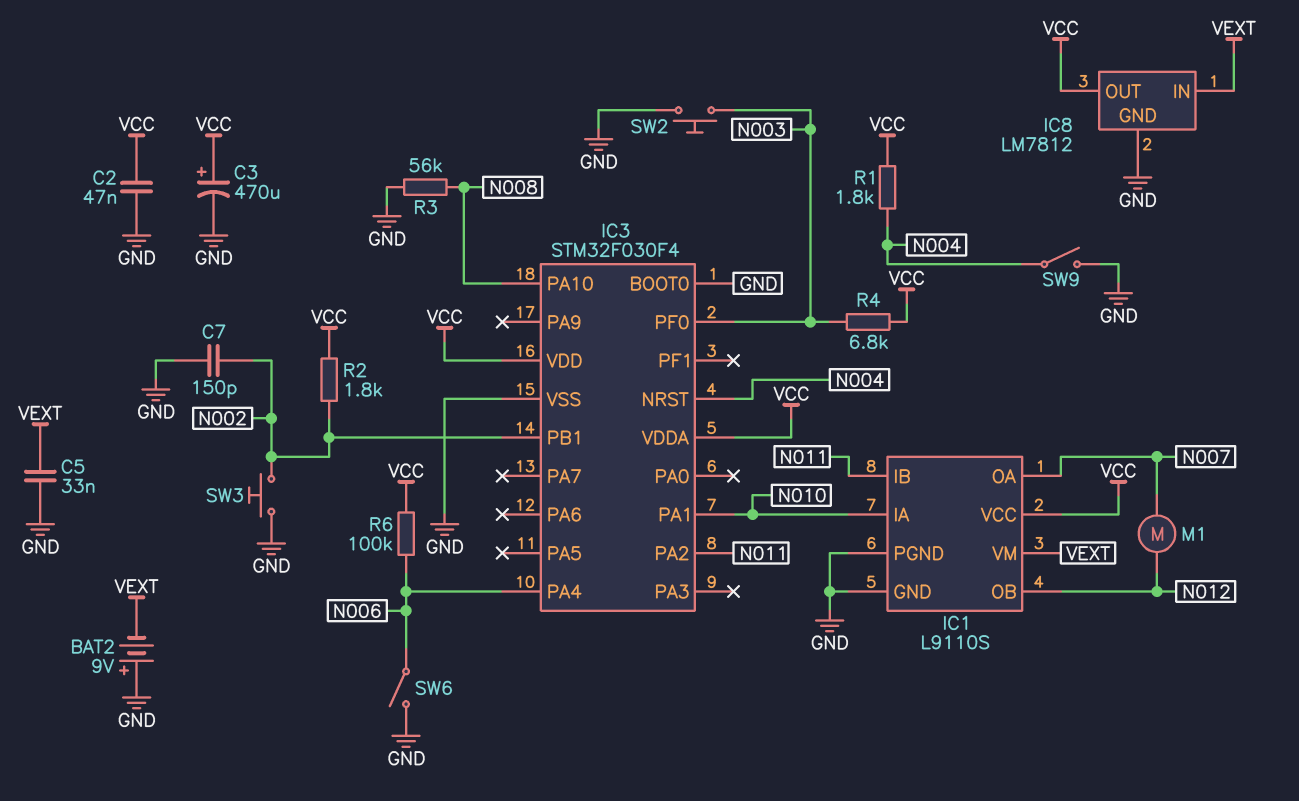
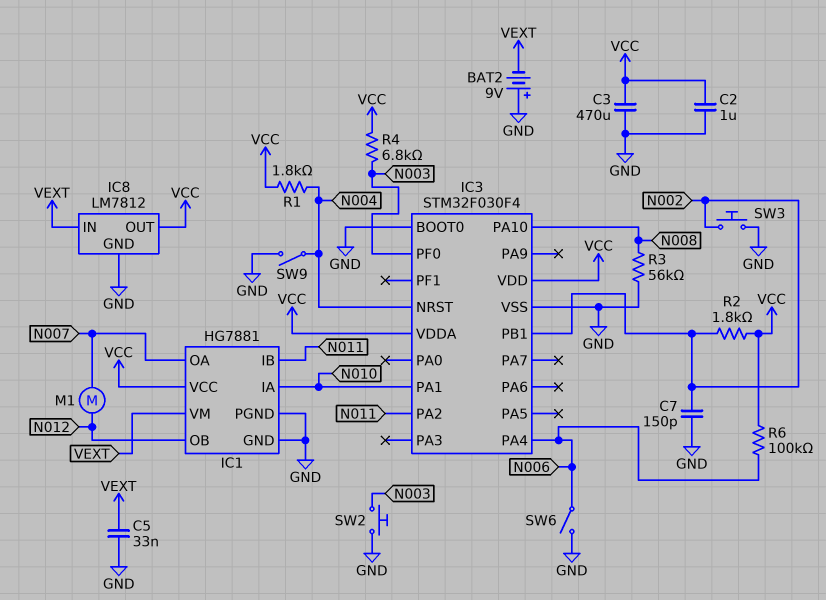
C2: 47nF (GND, VCC) -> 1uF (GND, VCC)
C3: 470uF (plus VCC, minus GND) -> 470uF (GND, VCC)
IC1: L9110S -> HG7881

